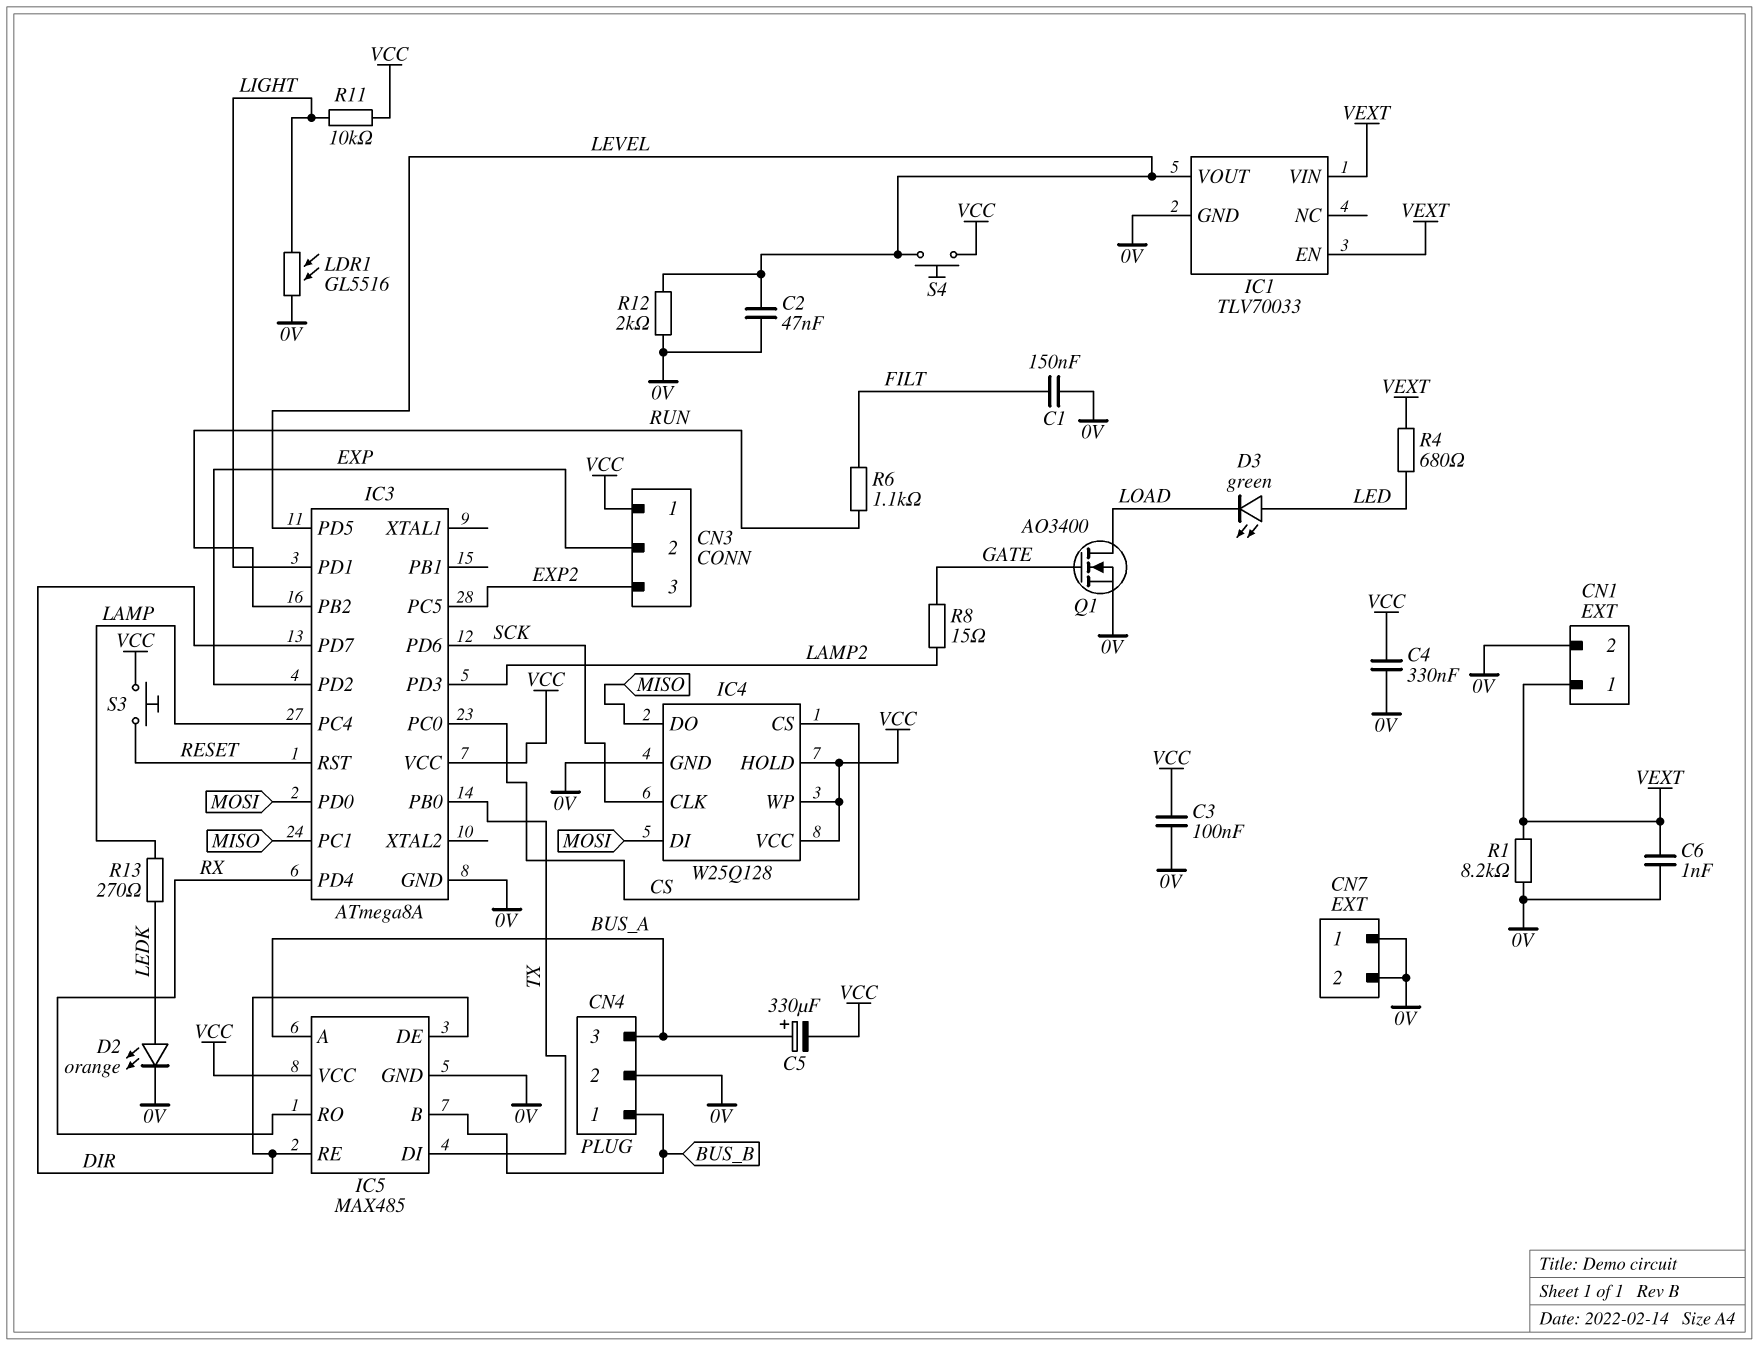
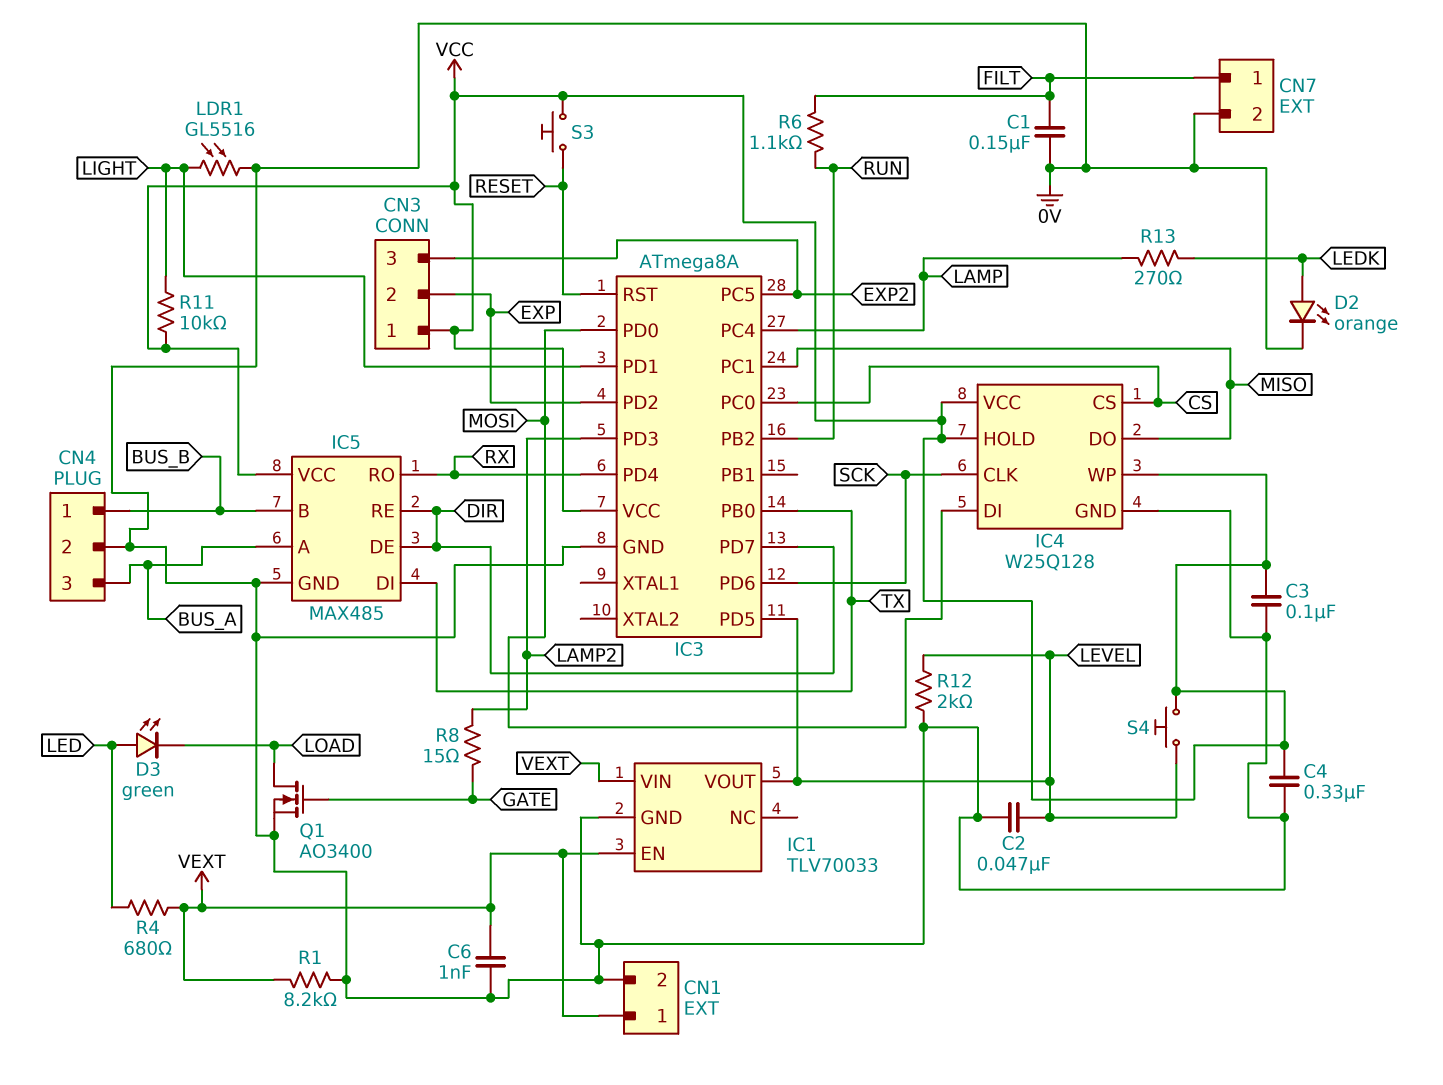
C5: 330uF (plus BUS_A, minus VCC) -> none
CN7 pin 1: 0V -> FILT

